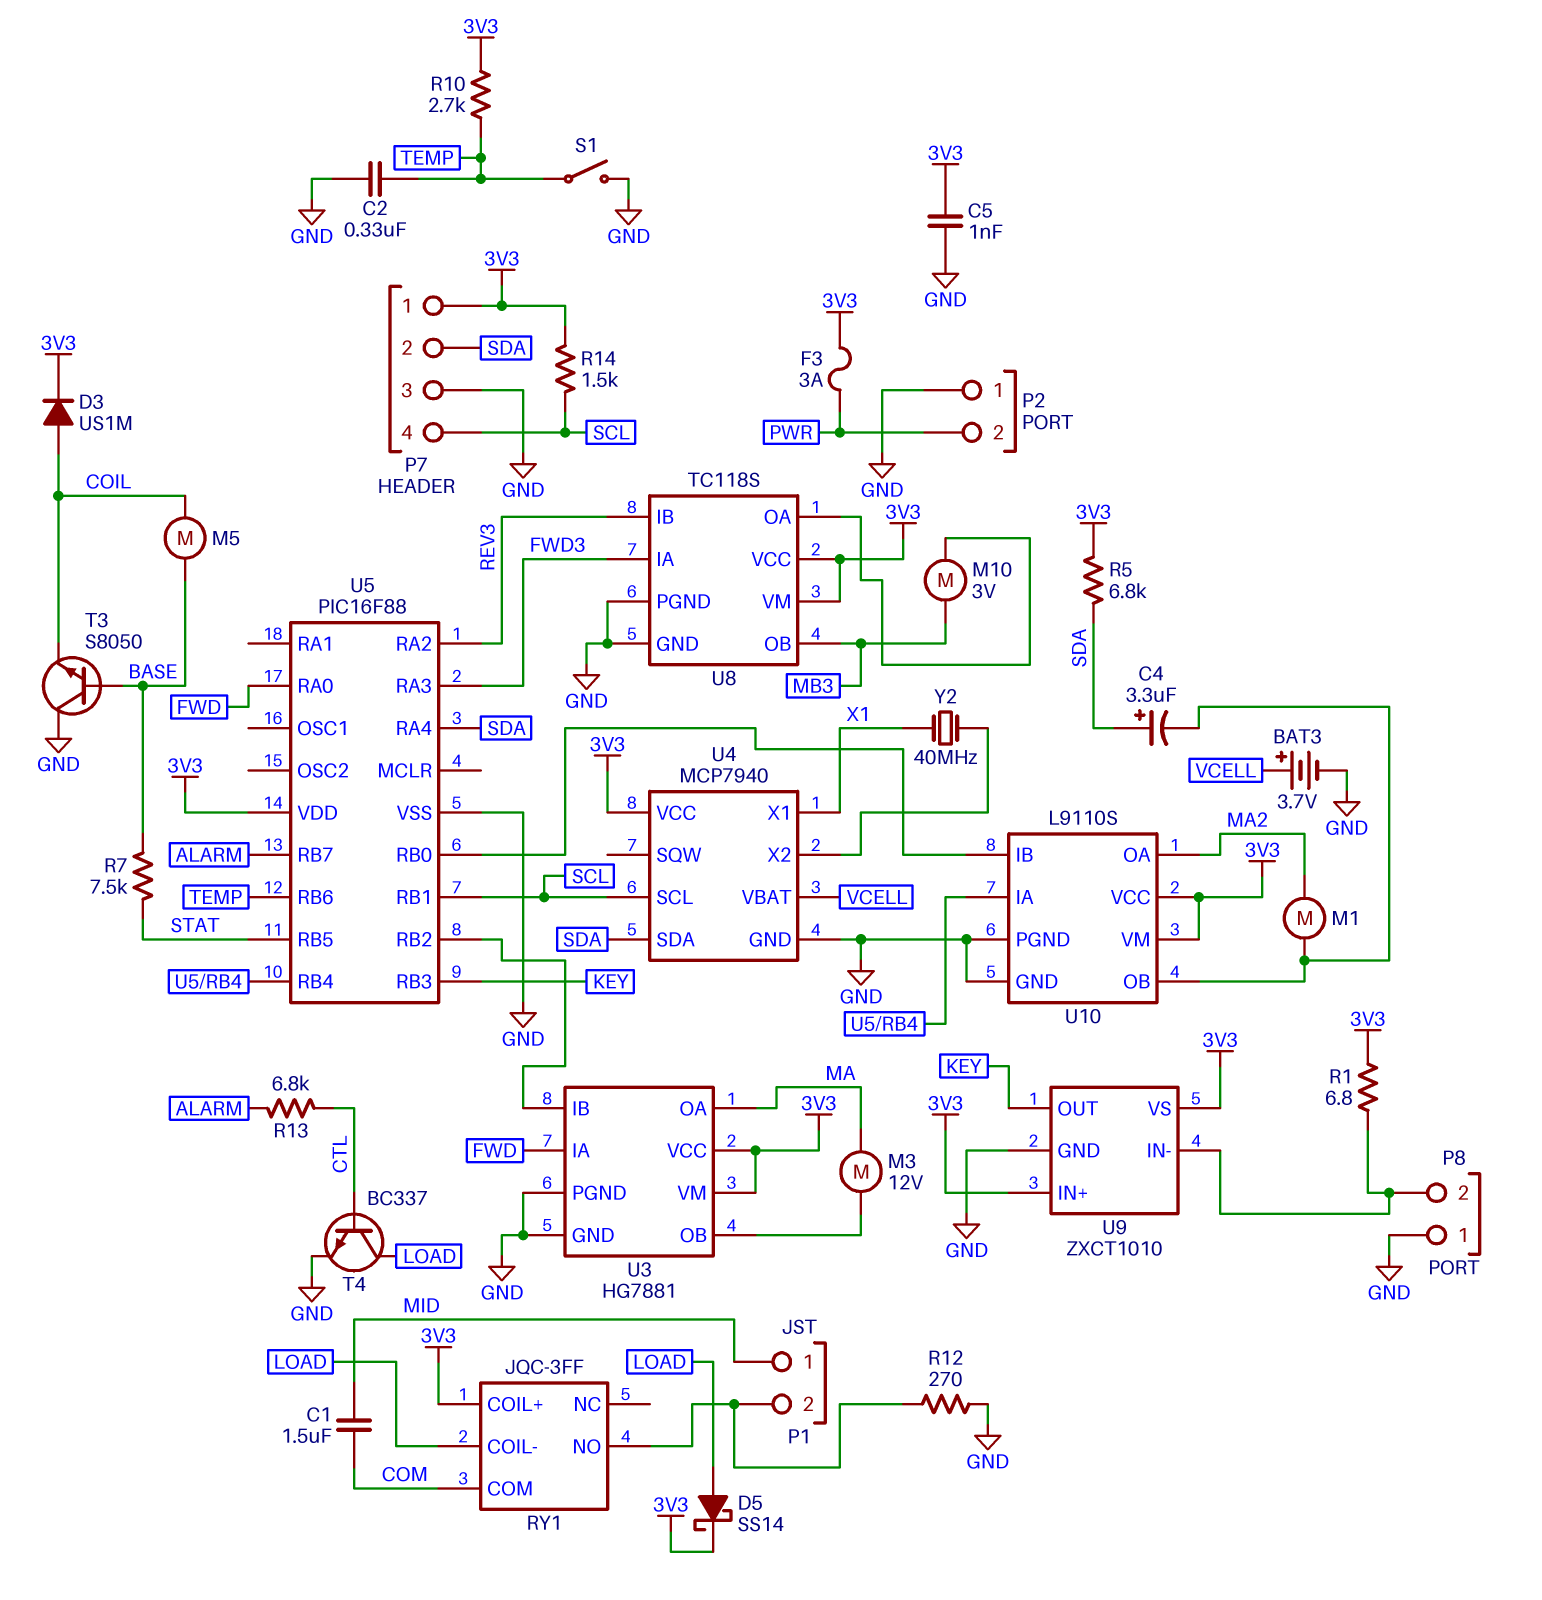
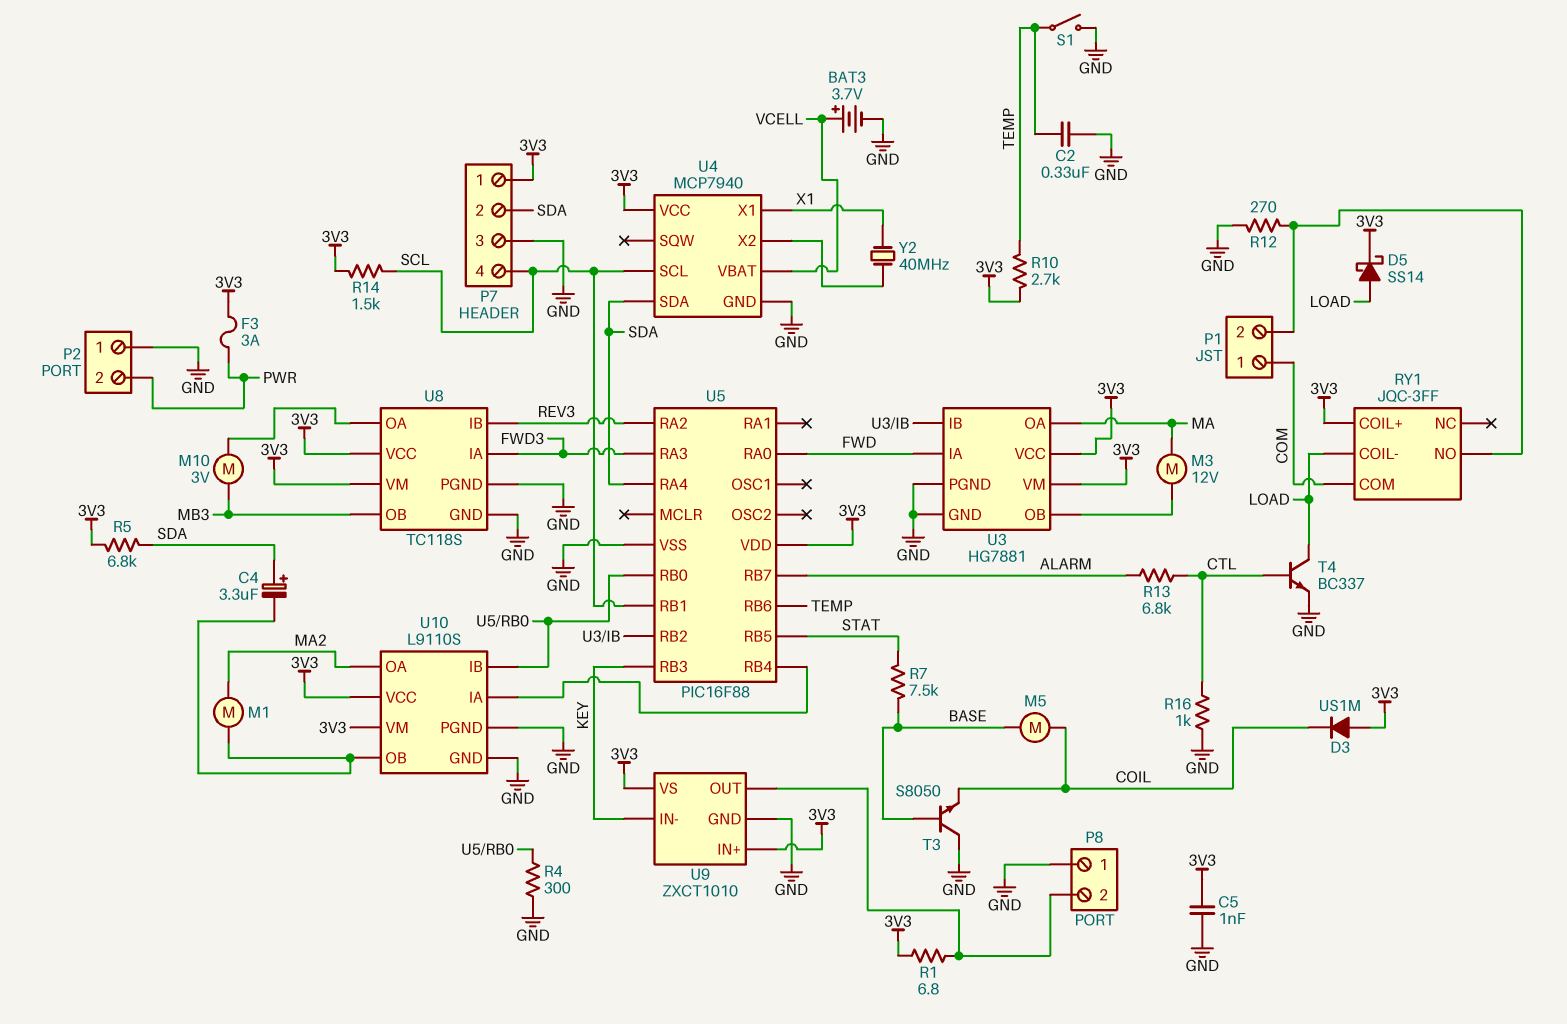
C1: 1.5uF (COM, MID) -> none
D3: diode US1M (A COIL, K 3V3) -> diode US1M (A 3V3, K COIL)
P1 pin 1: MID -> COM
R4: none -> 300 (GND, U5/RB0)
R16: none -> 1k (CTL, GND)
U9 pin IN-: P8/2 -> KEY
U9 pin OUT: KEY -> P8/2

